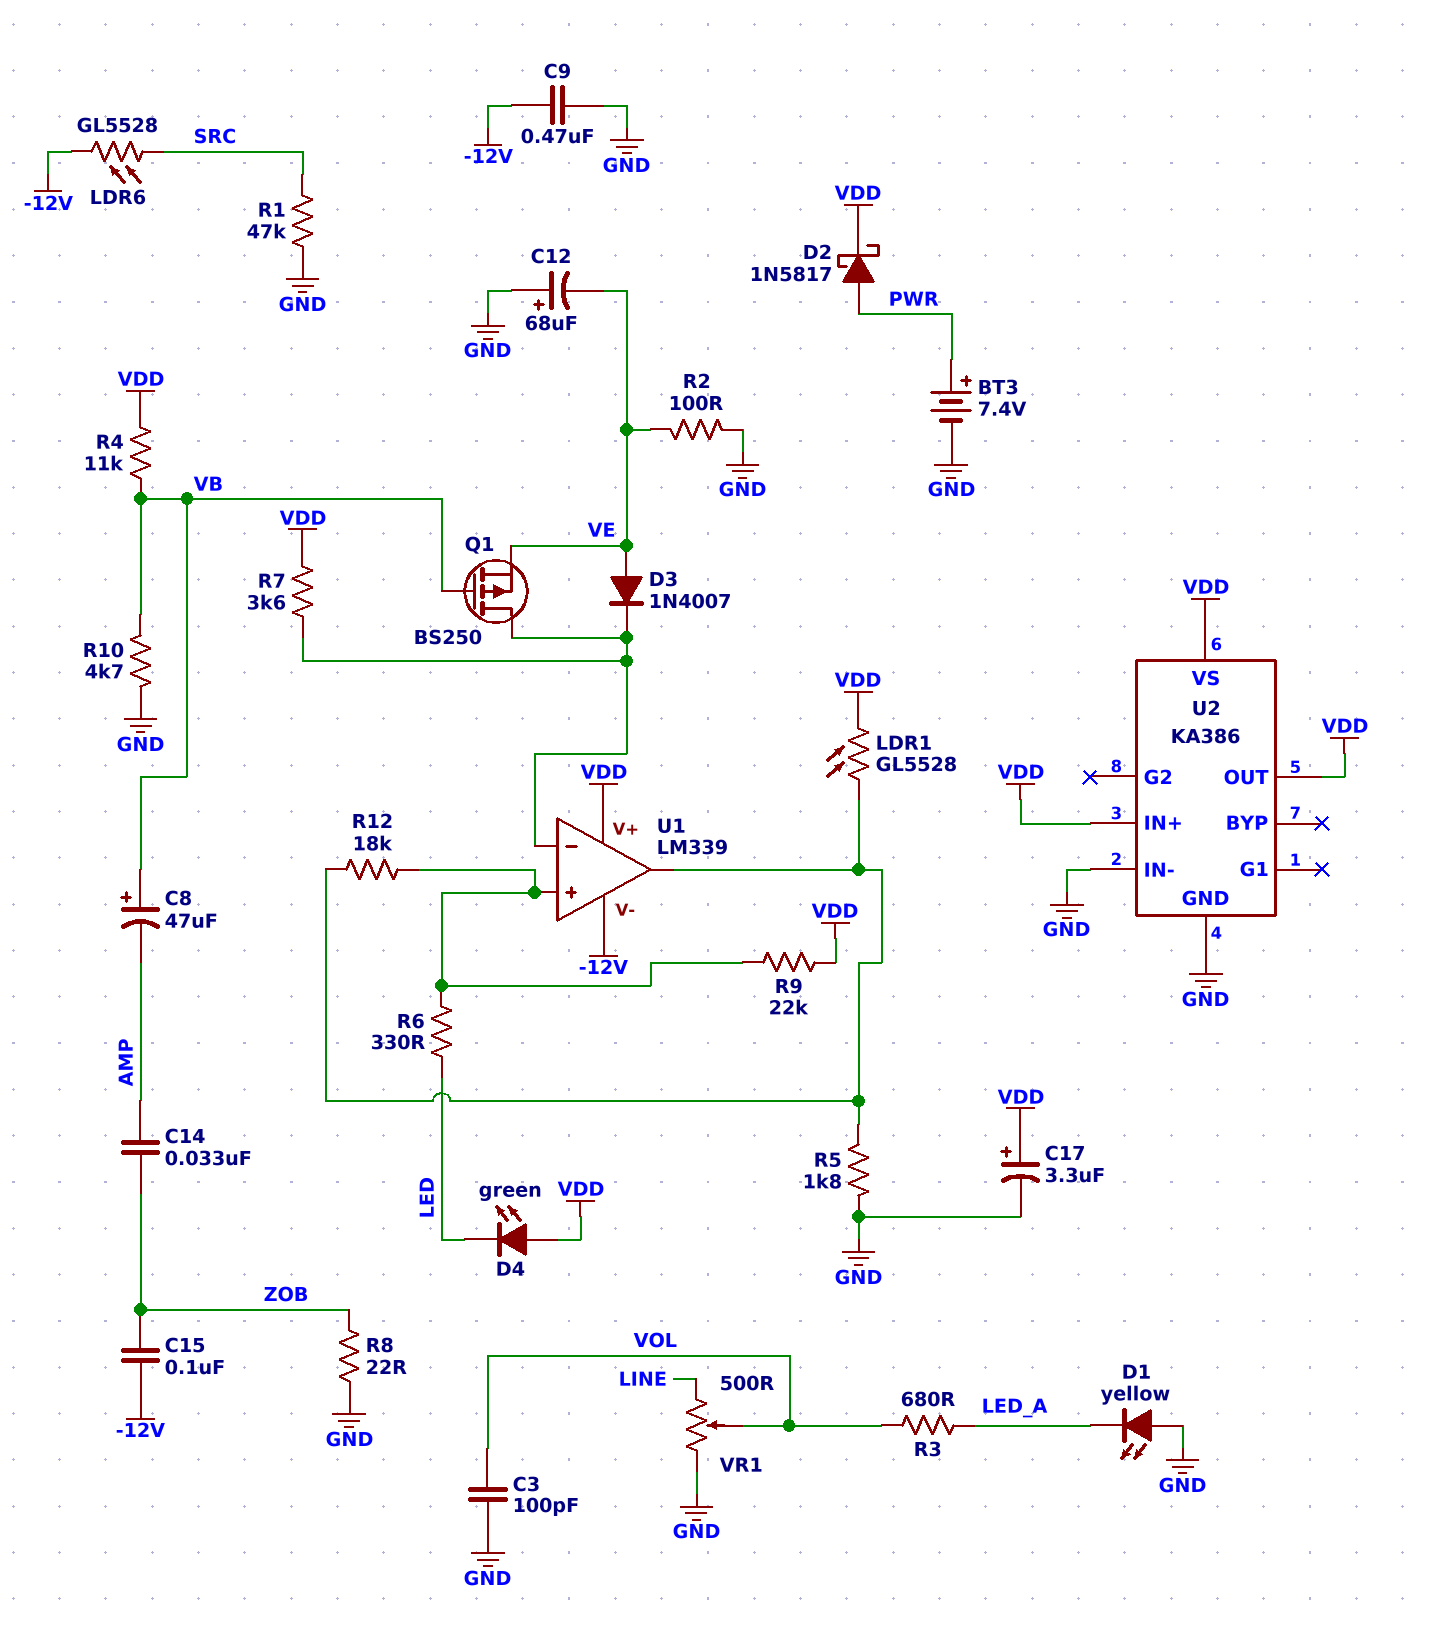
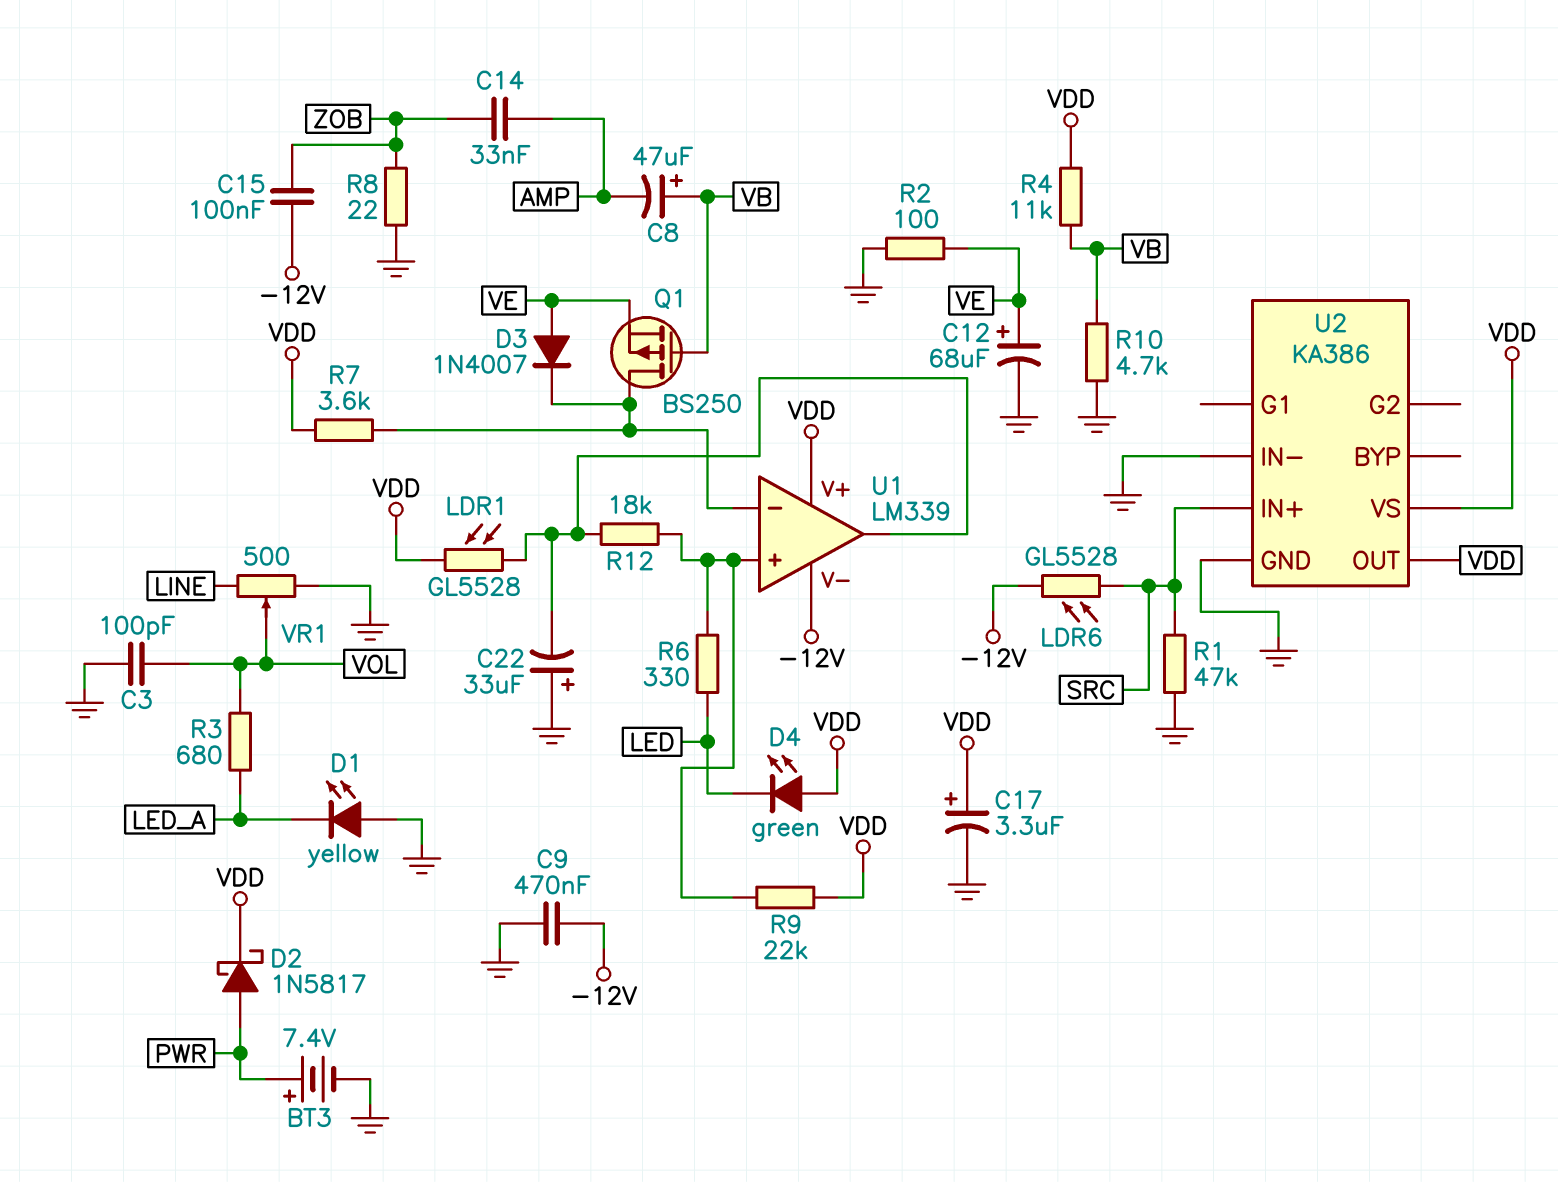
C12: 68uF (plus GND, minus VE) -> 68uF (plus VE, minus GND)
C22: none -> 33uF (plus GND, minus U1/out)
R5: 1.8k (GND, U1/out) -> none
U2 pin IN+: VDD -> SRC

